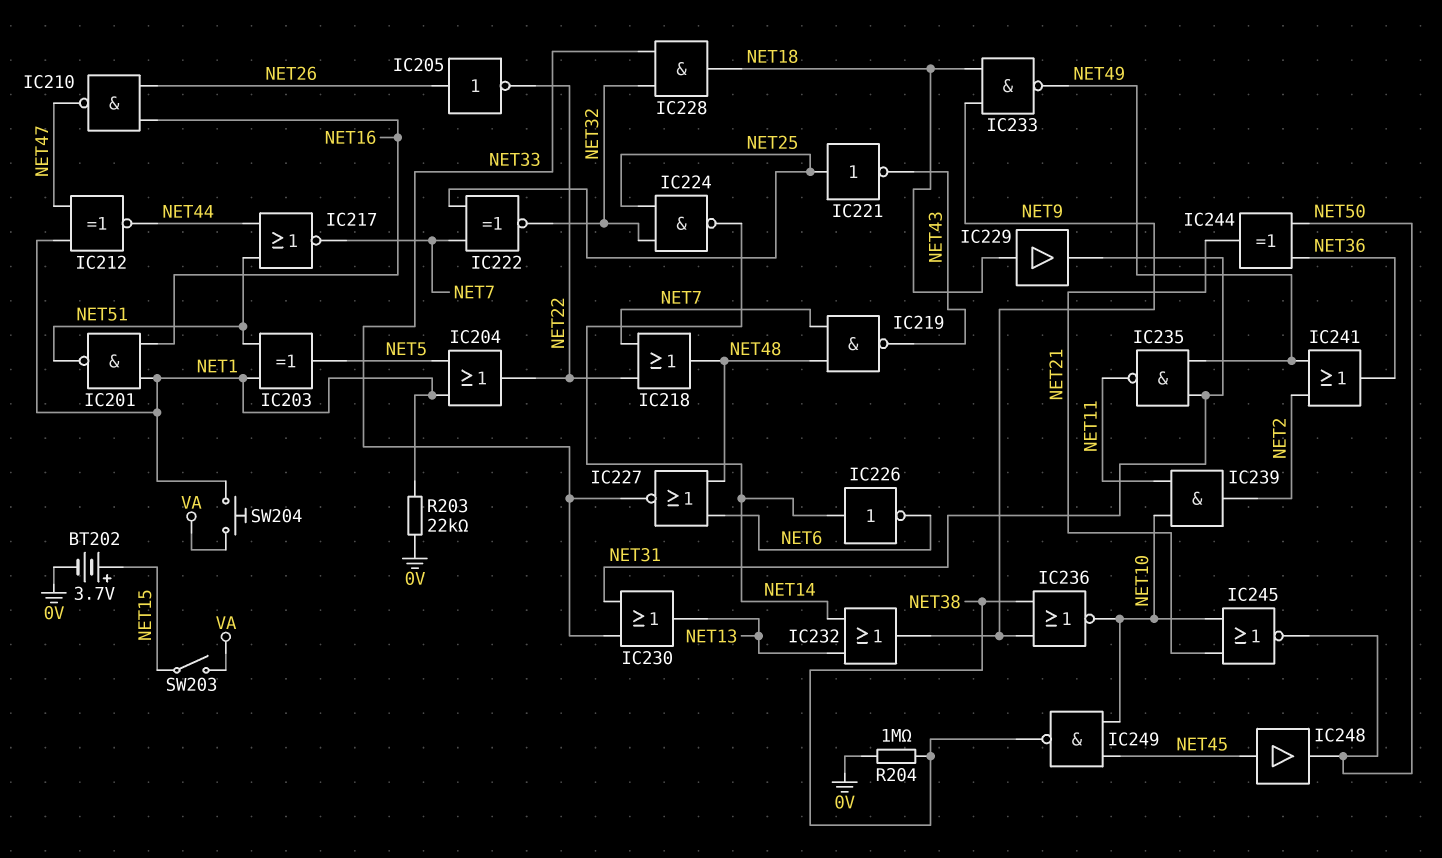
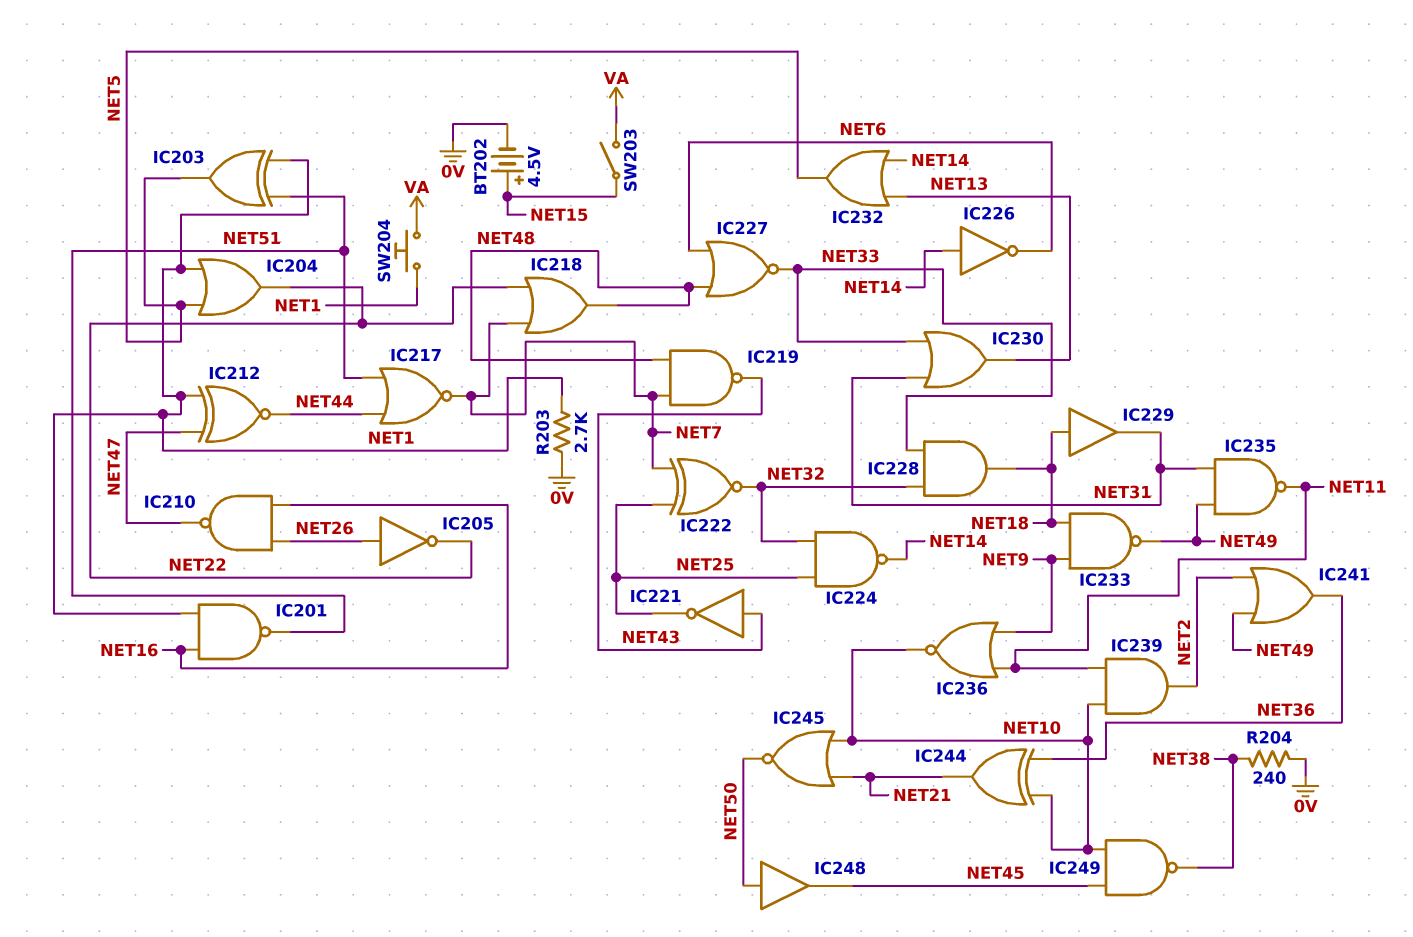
BT202: 3.7V (plus NET15, minus 0V) -> 4.5V (plus NET15, minus 0V)
IC221: NOT (in NET25, out NET43) -> NOT (in NET43, out NET25)
IC232: OR (in NET13, in NET14, out NET9) -> OR (in NET13, in NET14, out NET5)
IC236: NOR (in NET9, in NET38, out NET10) -> NOR (in NET9, in NET11, out NET10)
IC244: XOR (in NET36, in NET50, out NET21) -> XOR (in NET10, in NET36, out NET21)
IC248: buffer (in NET45, out NET50) -> buffer (in NET50, out NET45)
R203: 22k (0V, NET1) -> 2.7k (0V, NET1)
R204: 1M (0V, NET38) -> 240 (0V, NET38)

